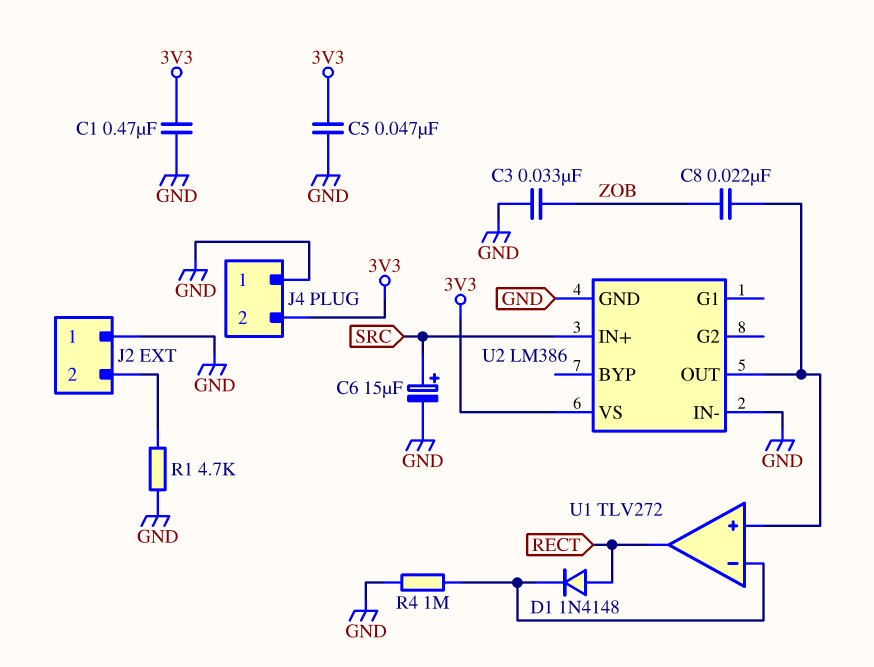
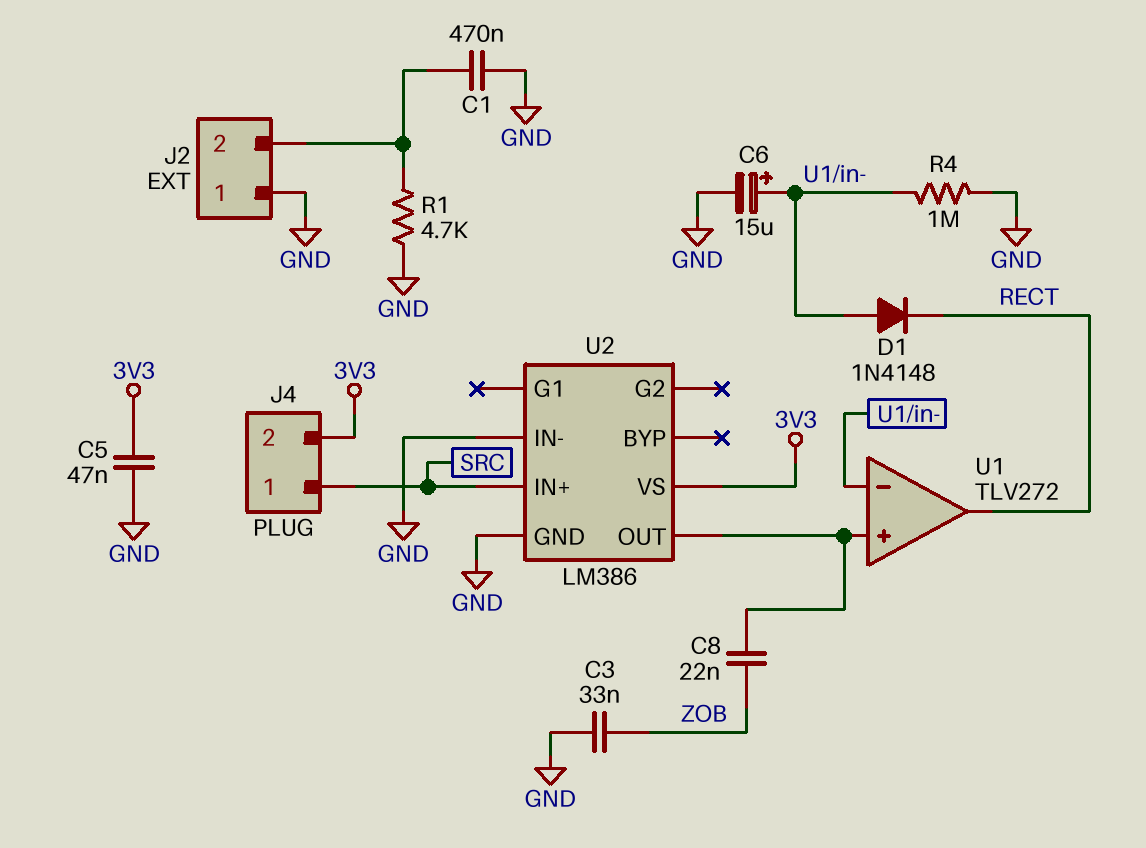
C1: 470nF (3V3, GND) -> 470nF (GND, J2/2)
C6: 15uF (plus SRC, minus GND) -> 15uF (plus U1/in-, minus GND)
D1: diode 1N4148 (A RECT, K U1/in-) -> diode 1N4148 (A U1/in-, K RECT)
J4 pin 1: GND -> SRC

